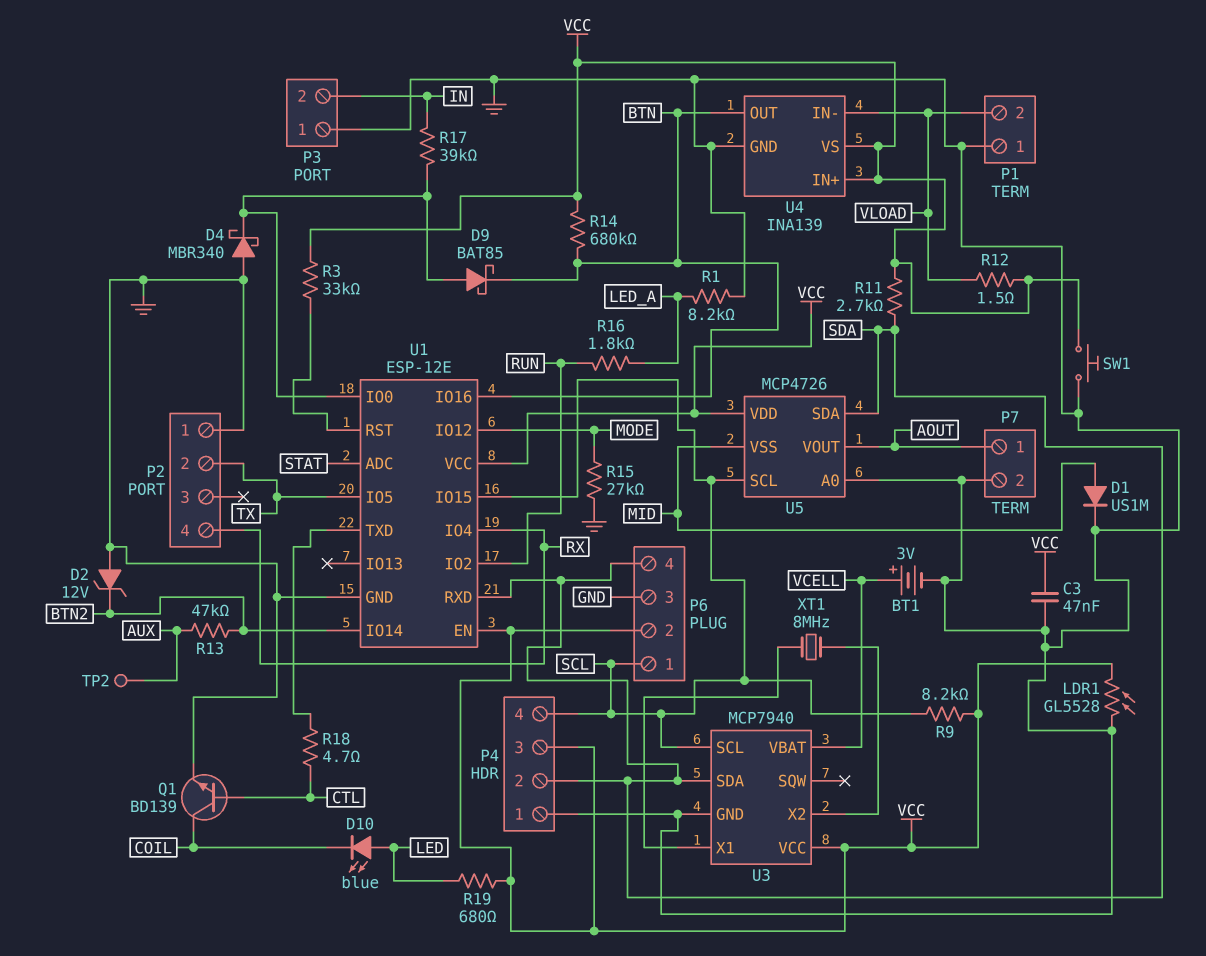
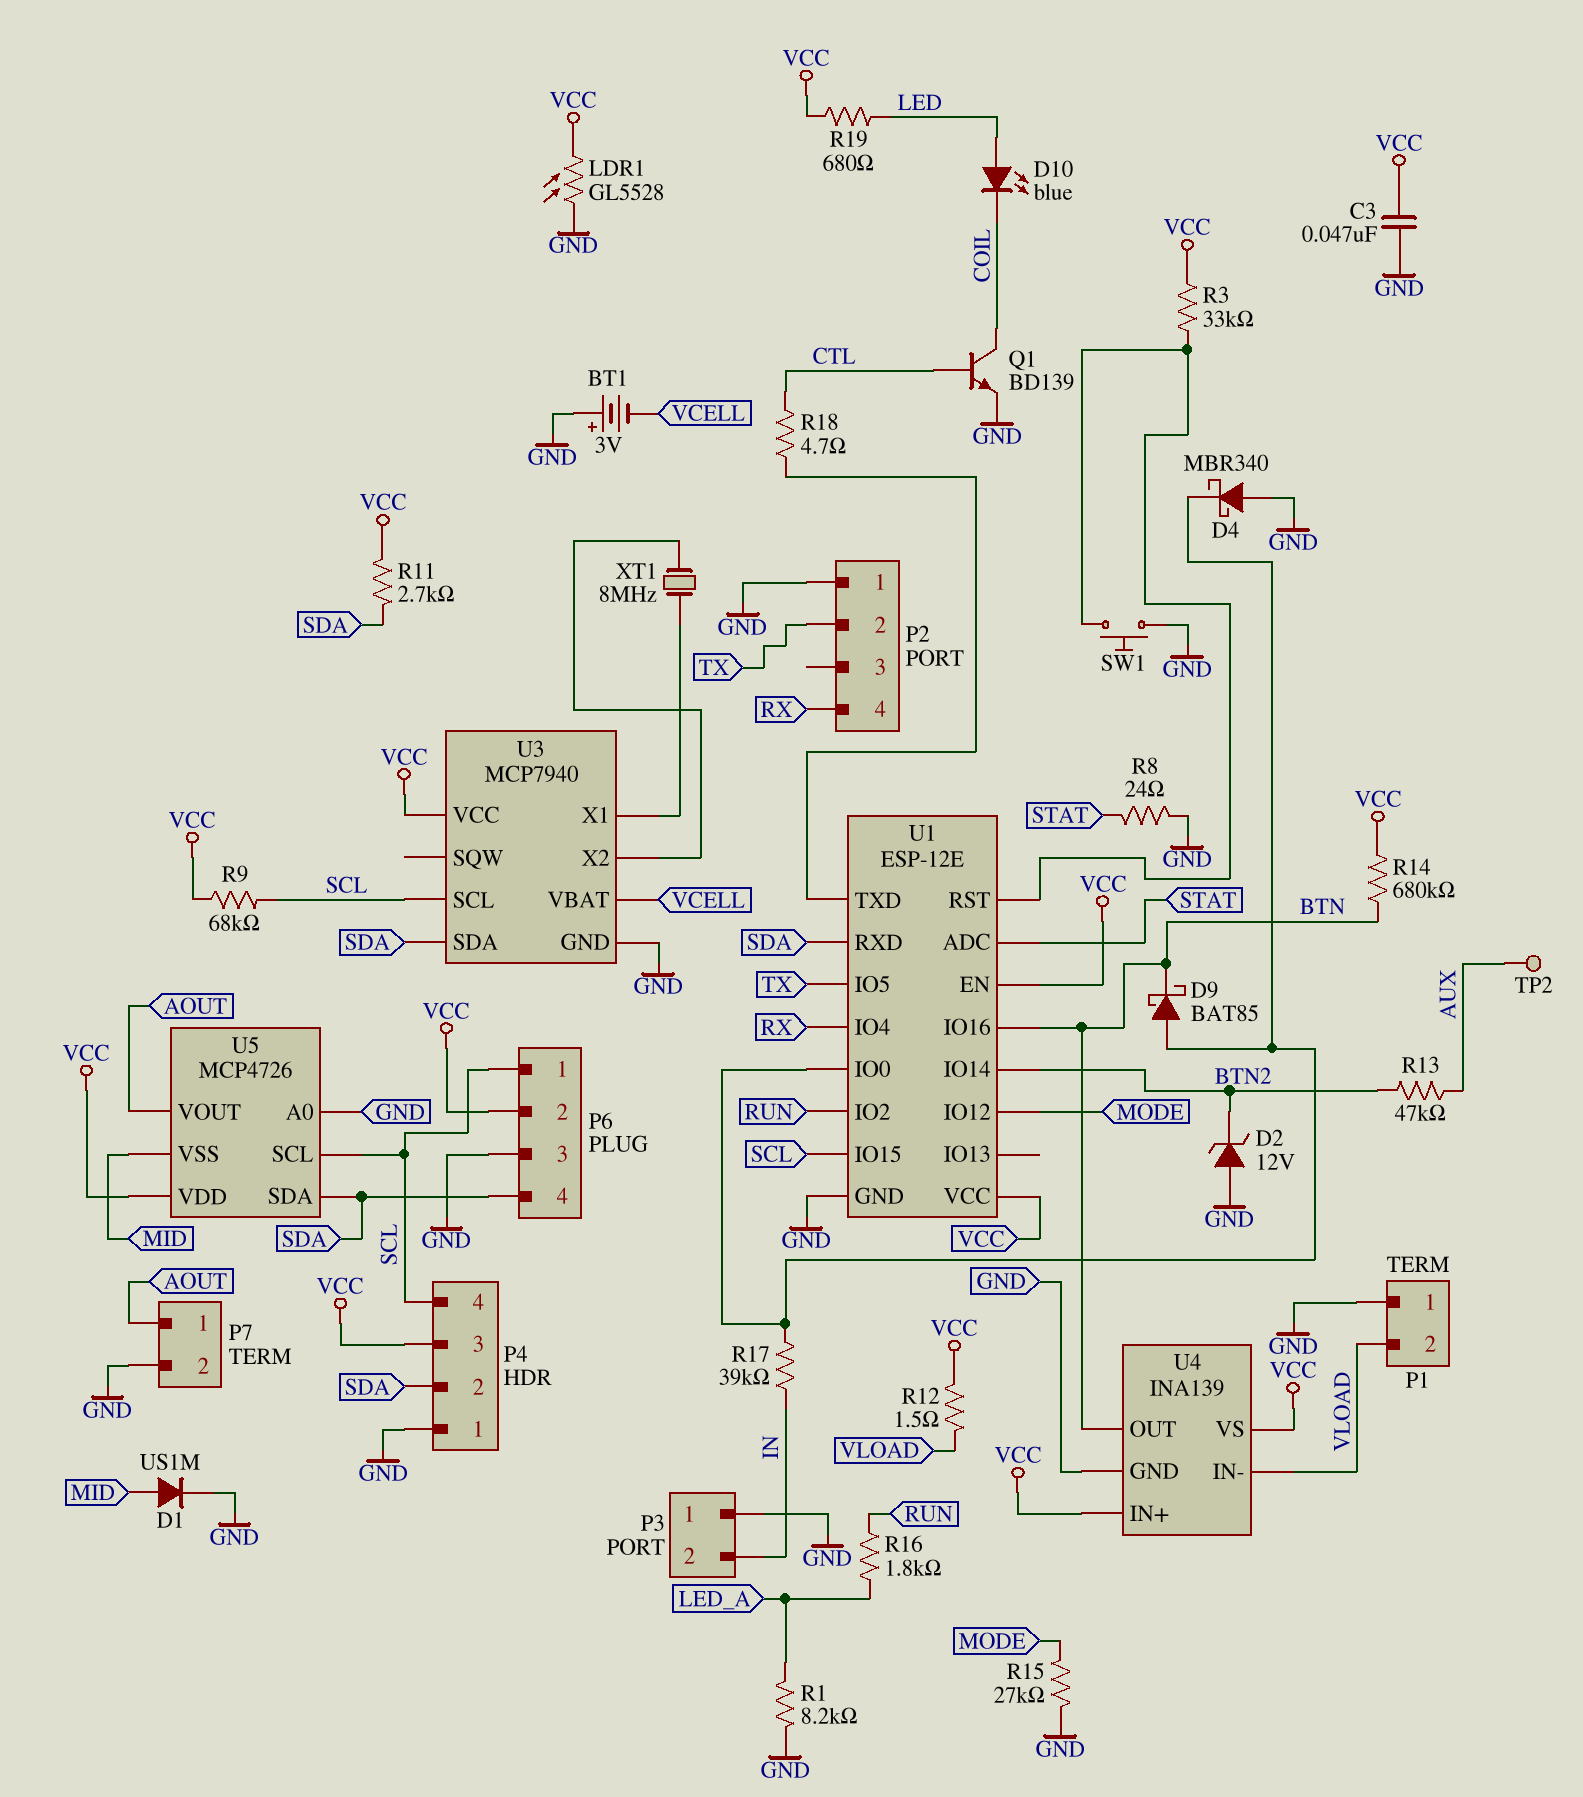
BT1: 3V (plus VCELL, minus GND) -> 3V (plus GND, minus VCELL)
R8: none -> 24 (GND, STAT)
R9: 8.2k (SCL, VCC) -> 68k (SCL, VCC)
SW1: button (GND, VCC) -> button (GND, U1/RST)

